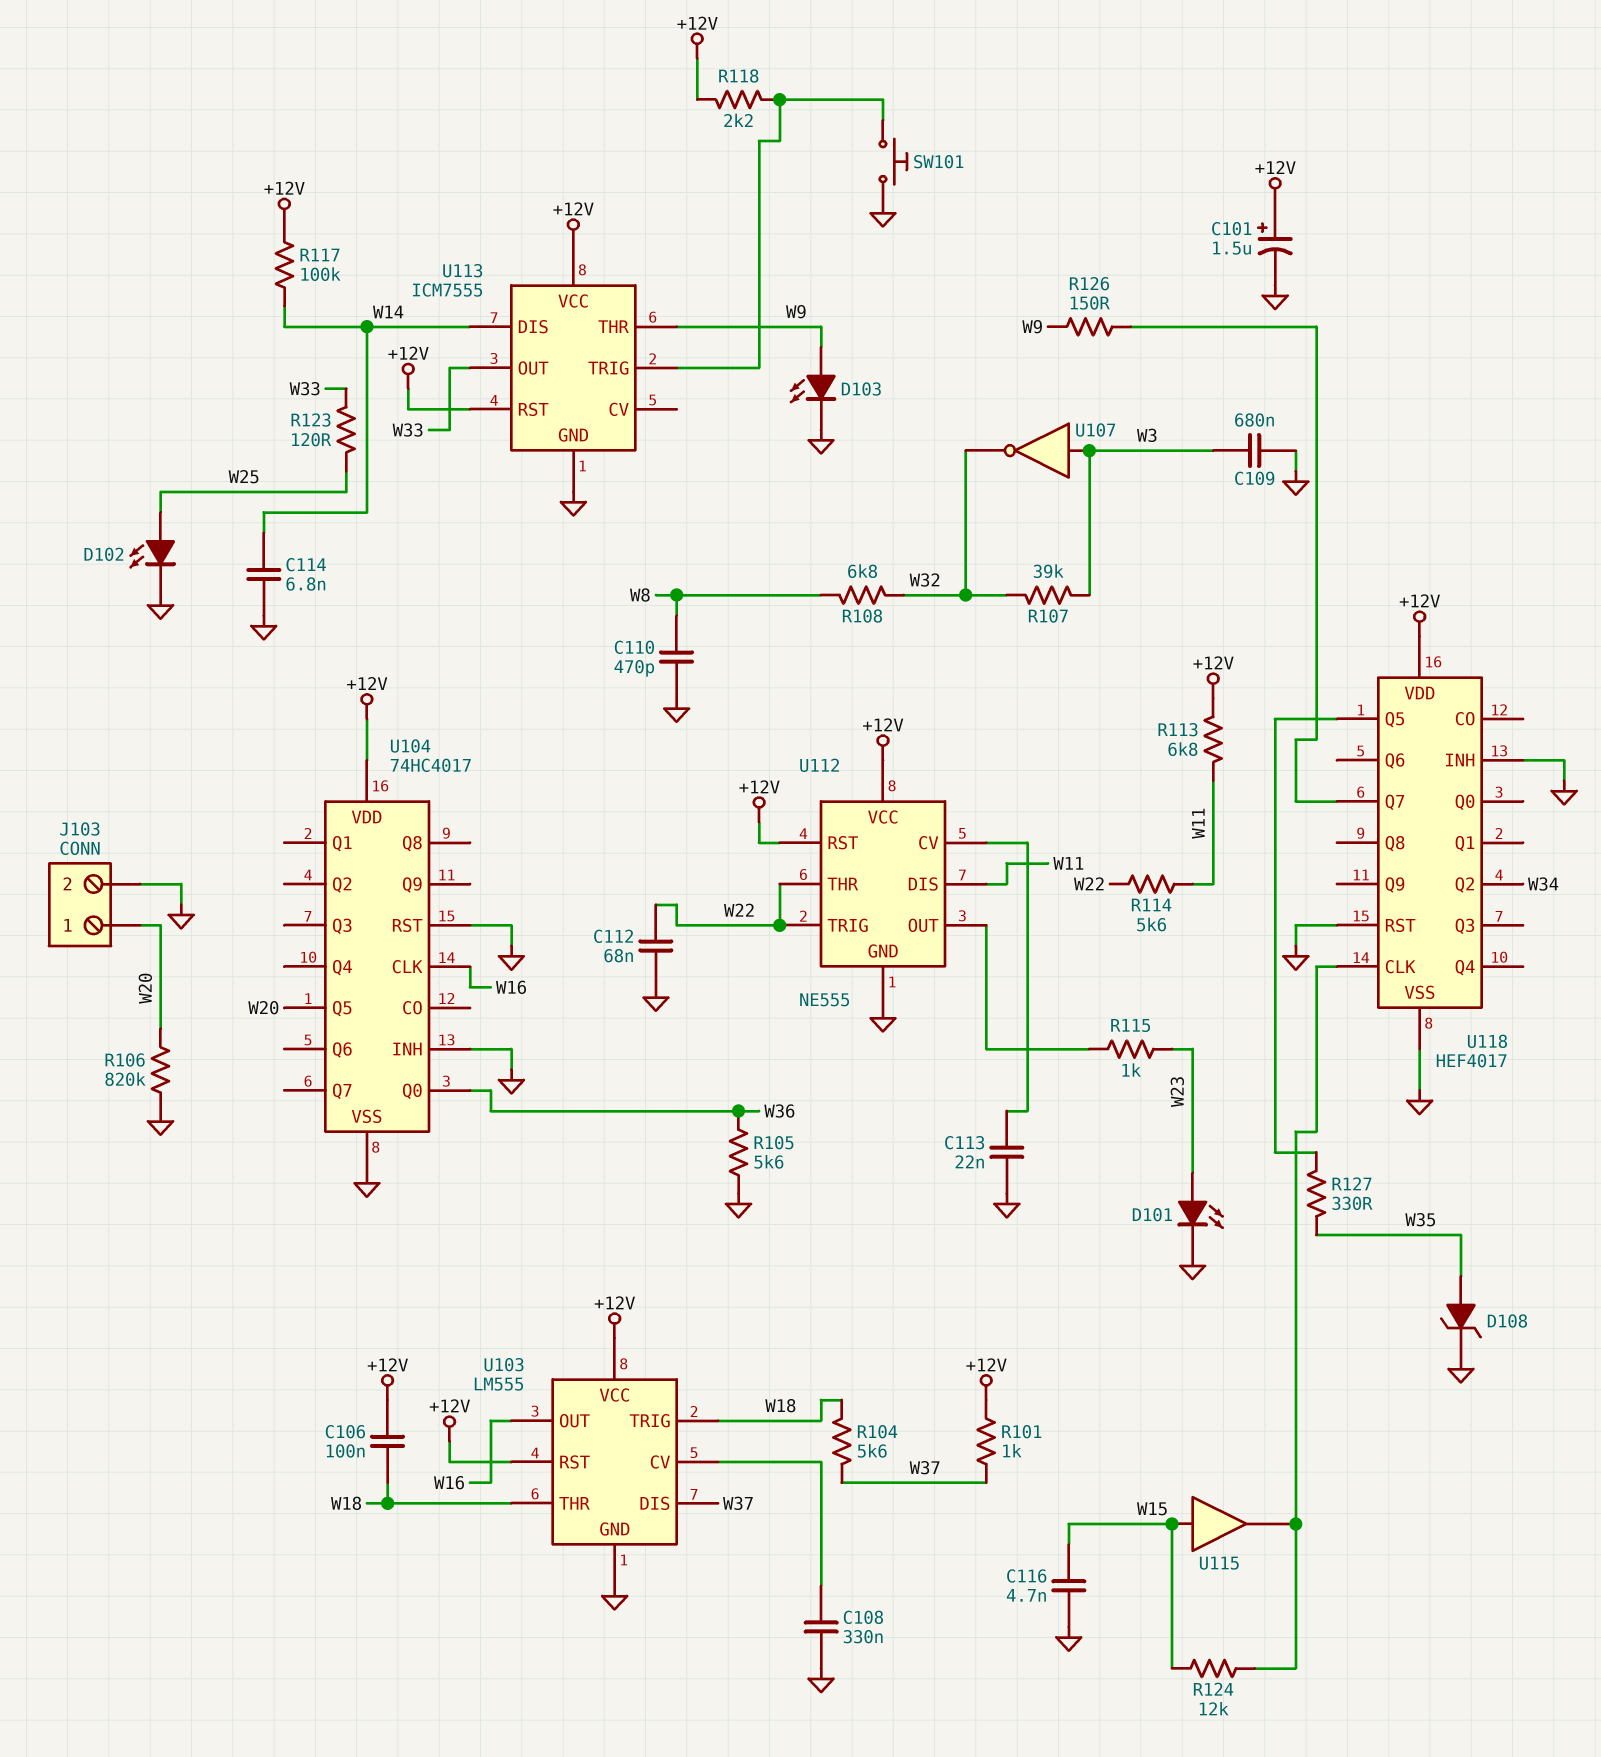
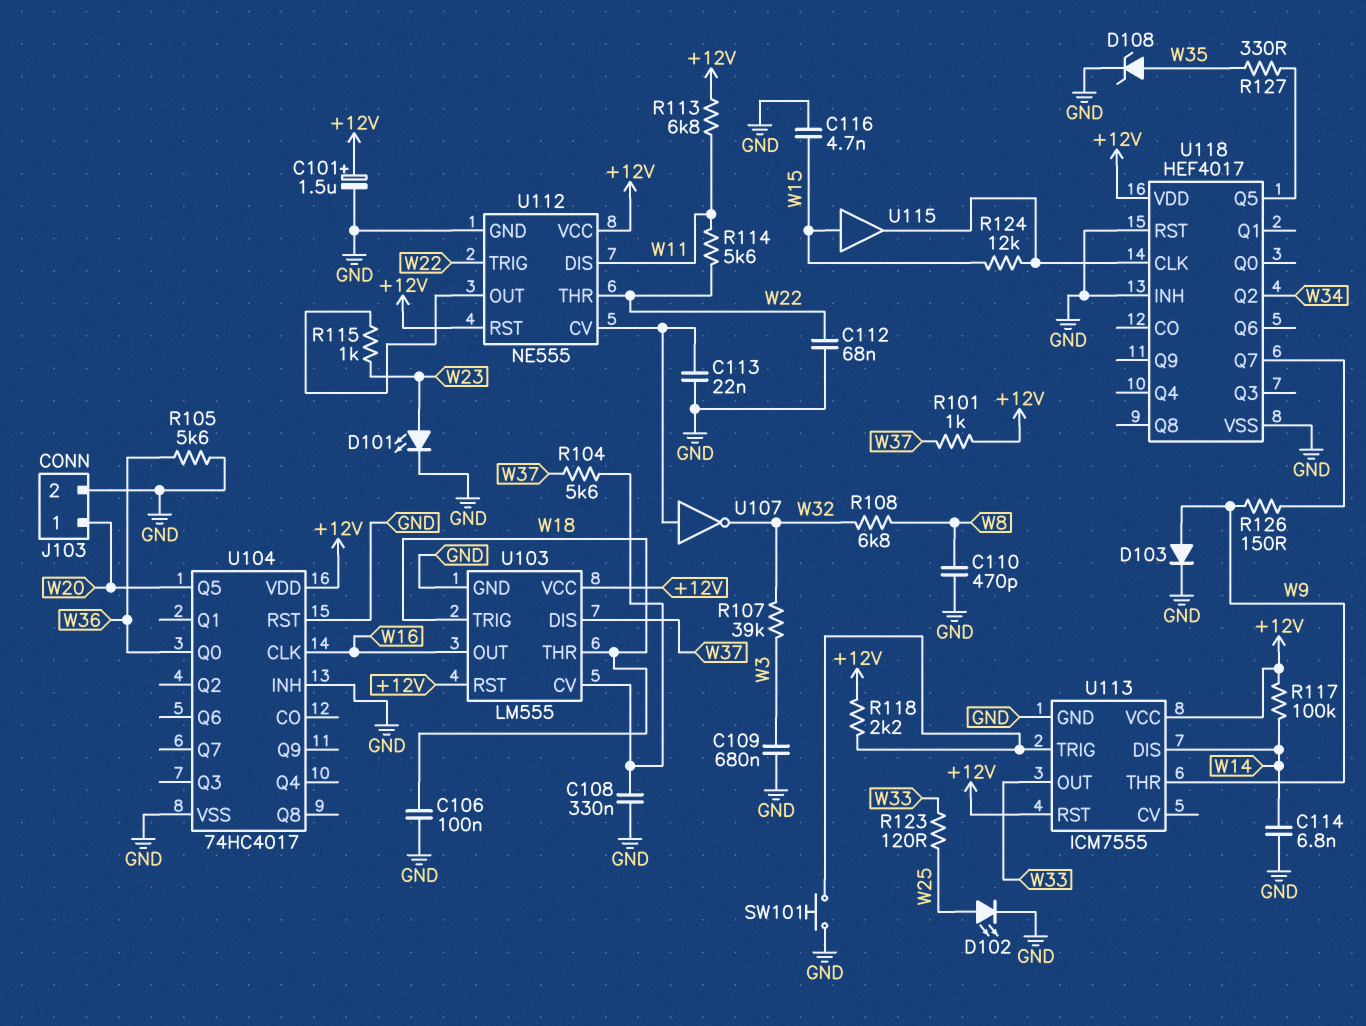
C106: 100nF (+12V, W18) -> 100nF (GND, W18)
D103: LED (A W9, K GND) -> diode (A W9, K GND)
R104: 5.6k (W18, W37) -> 5.6k (U103/CV, W37)
R106: 820k (GND, W20) -> none
U107: NOT (in W3, out W32) -> NOT (in U112/CV, out W32)

